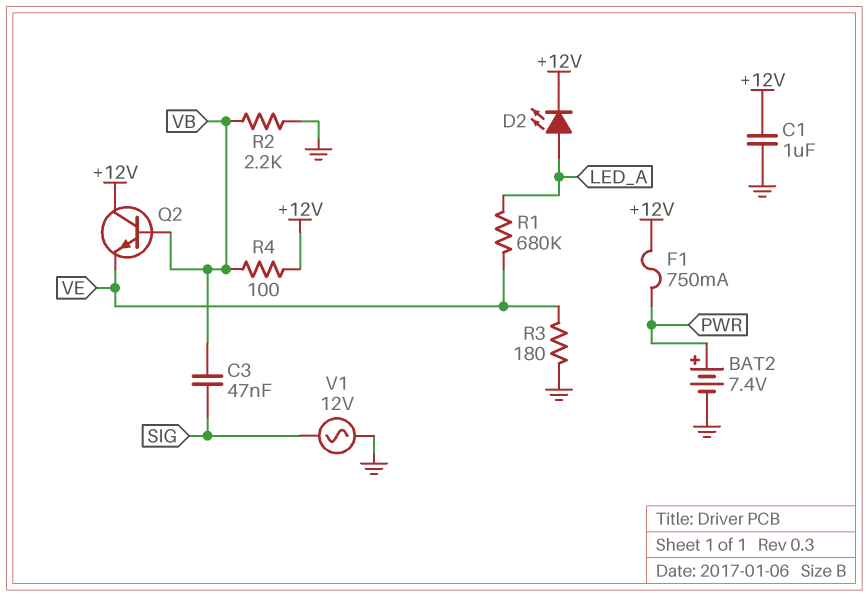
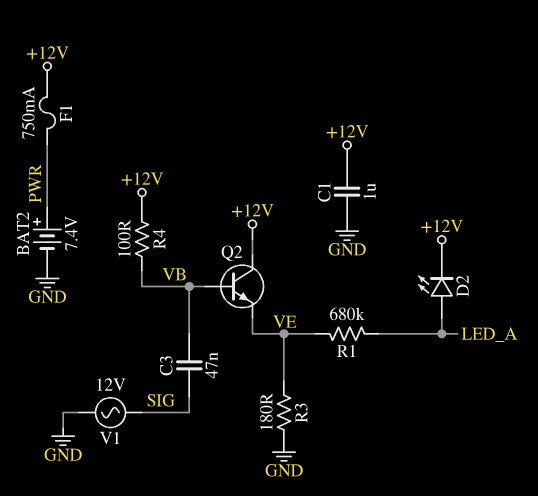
R2: 2.2k (GND, VB) -> none

